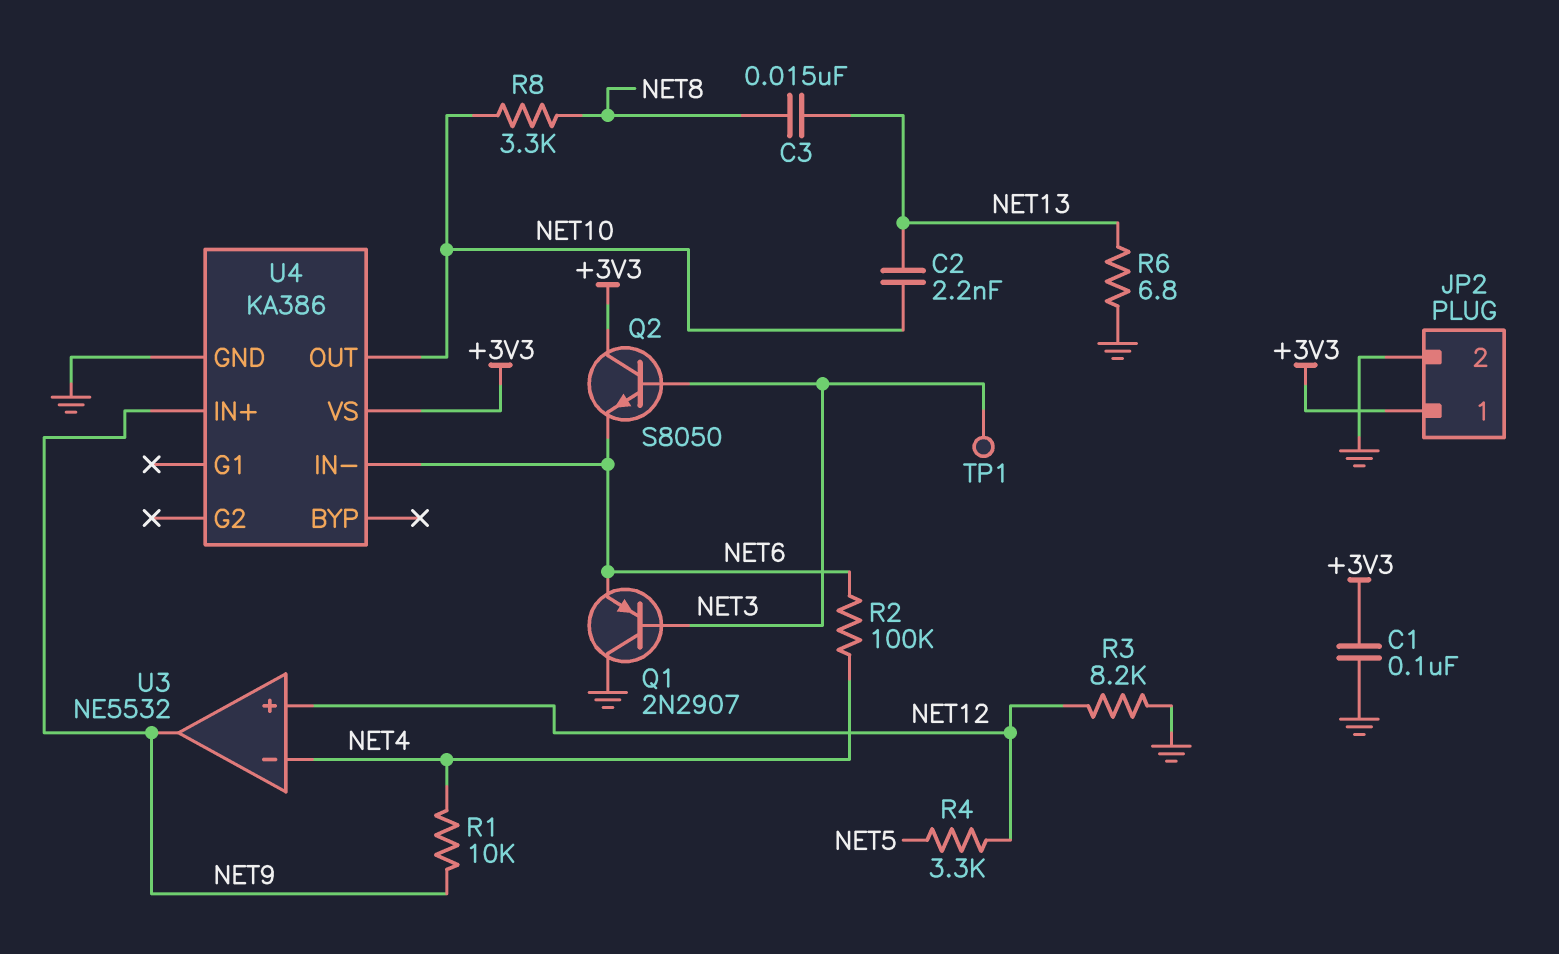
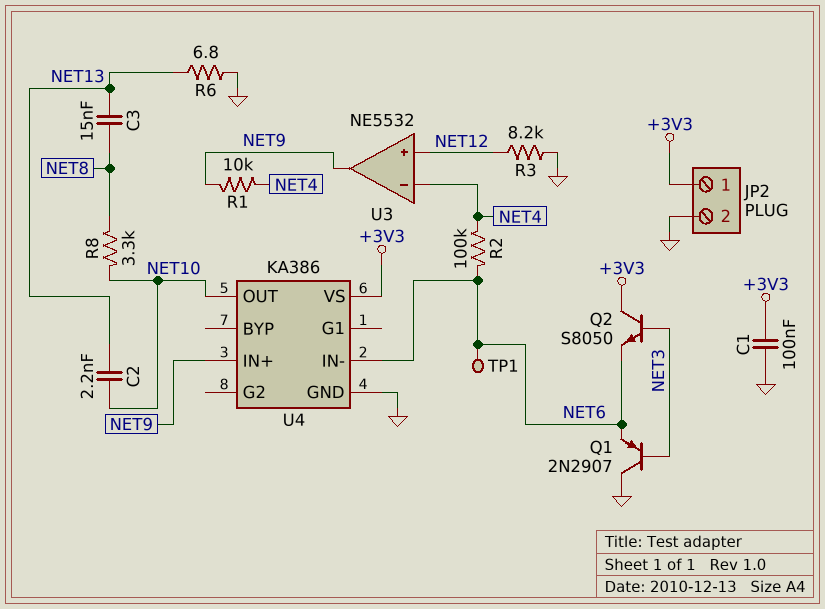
R4: 3.3k (NET5, NET12) -> none
TP1: test point (NET3) -> test point (NET6)

